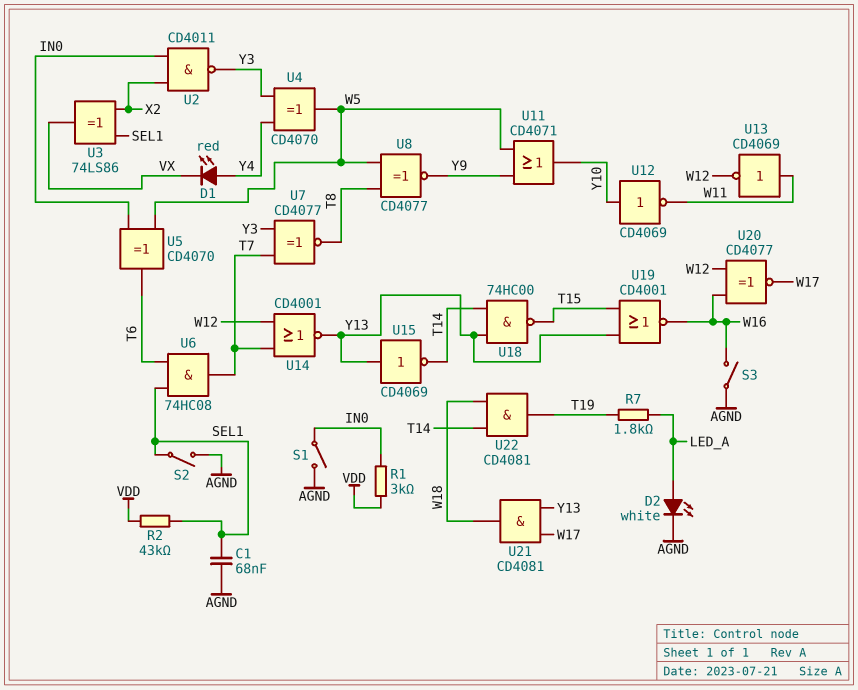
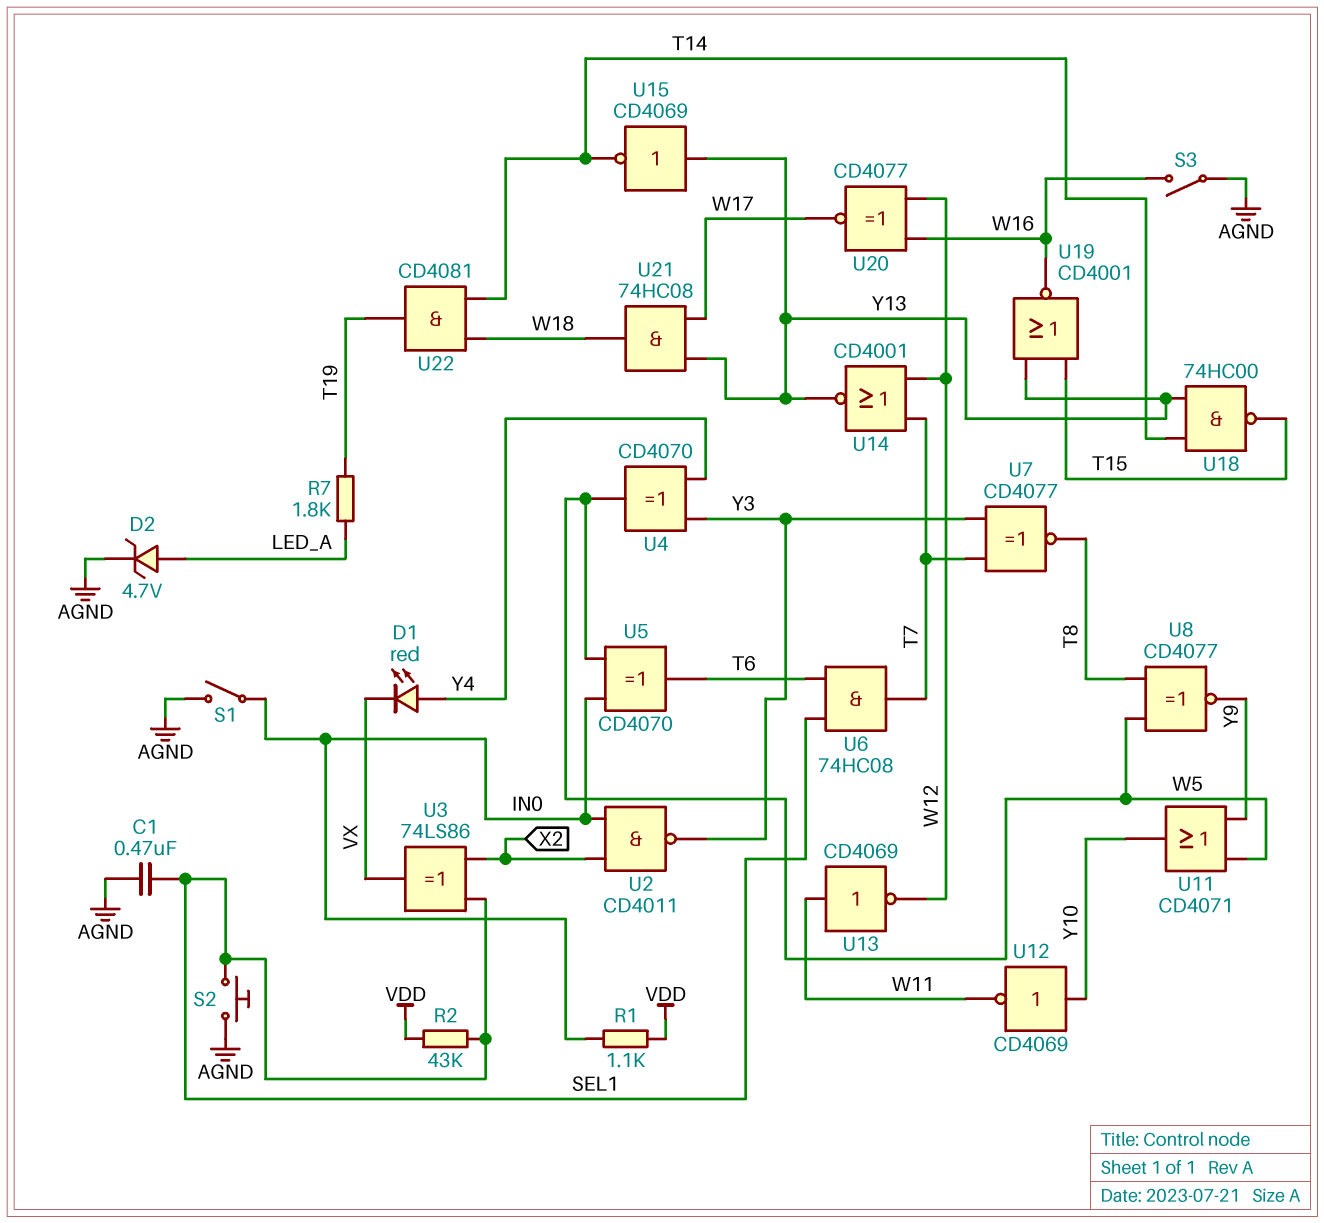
C1: 68nF (AGND, SEL1) -> 470nF (AGND, SEL1)
D2: LED white (A LED_A, K AGND) -> zener 4.7V (A LED_A, K AGND)
R1: 3k (IN0, VDD) -> 1.1k (IN0, VDD)
S2: switch (AGND, SEL1) -> button (AGND, SEL1)
U21: AND CD4081 (in W17, in Y13, out W18) -> AND 74HC08 (in W17, in Y13, out W18)

